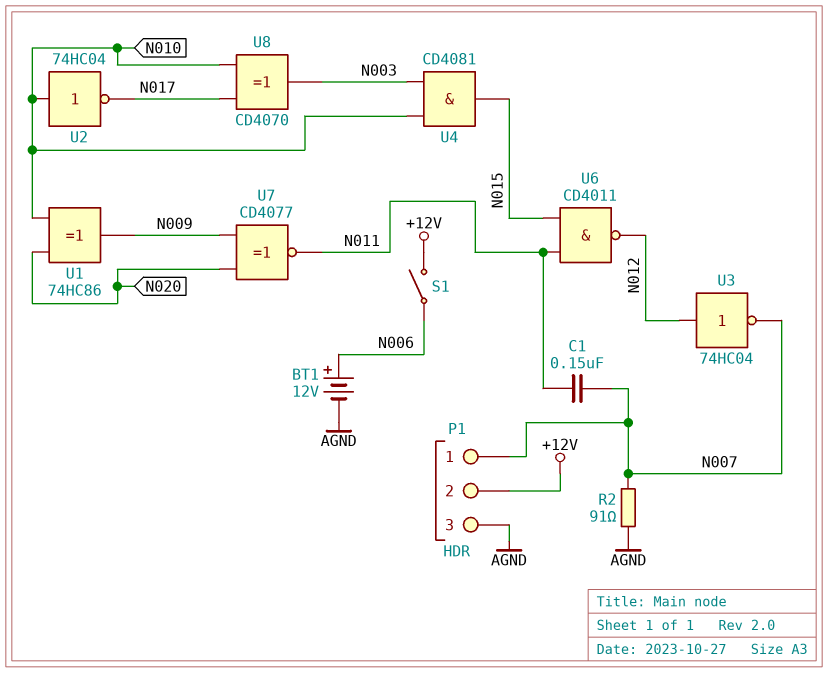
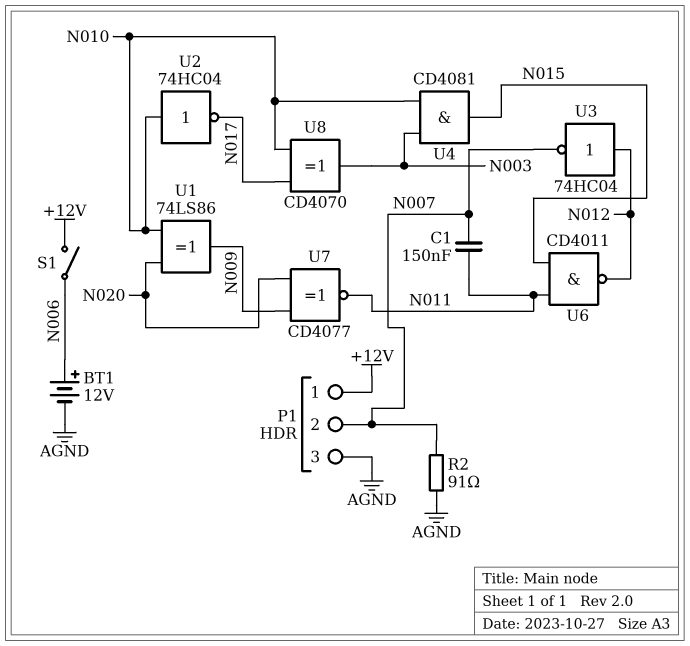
P1 pin 1: N007 -> +12V
P1 pin 2: +12V -> N007
U1: XOR 74HC86 (in N010, in N020, out N009) -> XOR 74LS86 (in N010, in N020, out N009)

